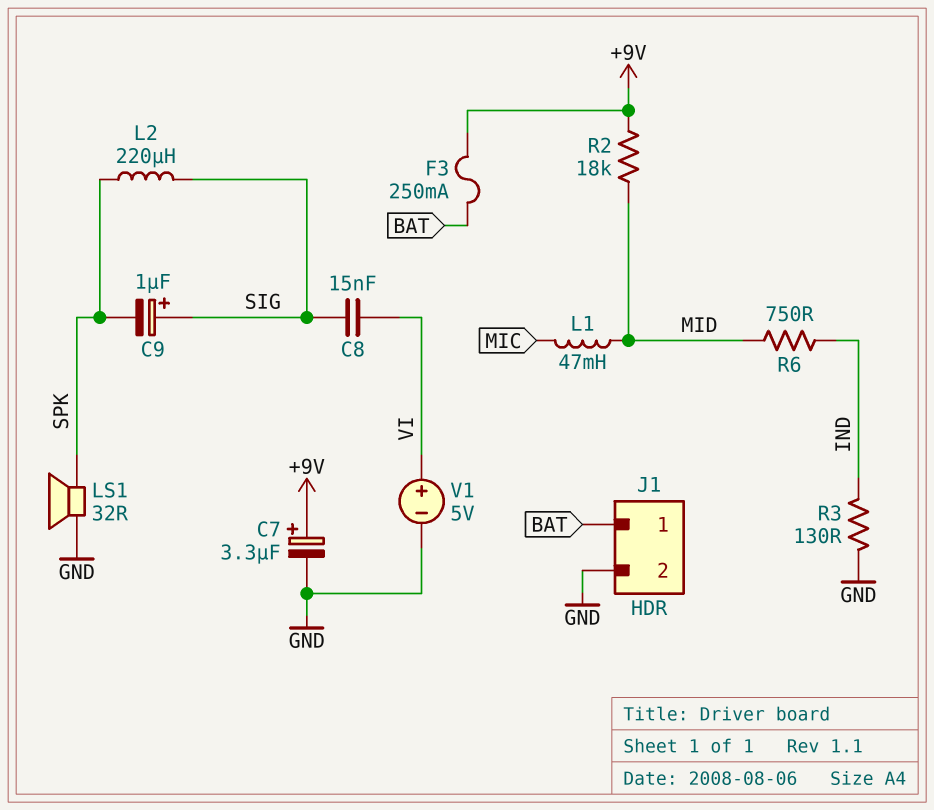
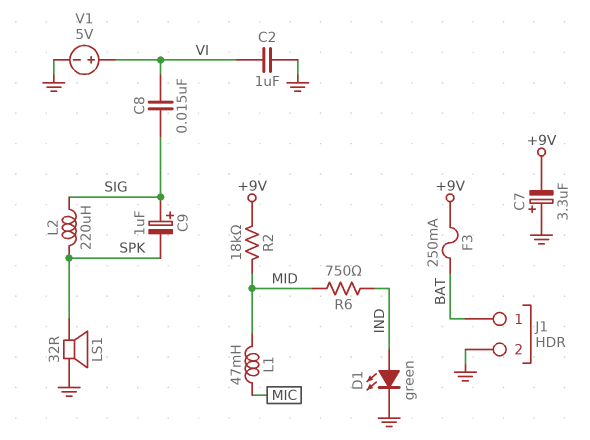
C2: none -> 1uF (GND, VI)
C7: 3.3uF (plus +9V, minus GND) -> 3.3uF (plus GND, minus +9V)
D1: none -> LED green (A IND, K GND)
R3: 130 (GND, IND) -> none

